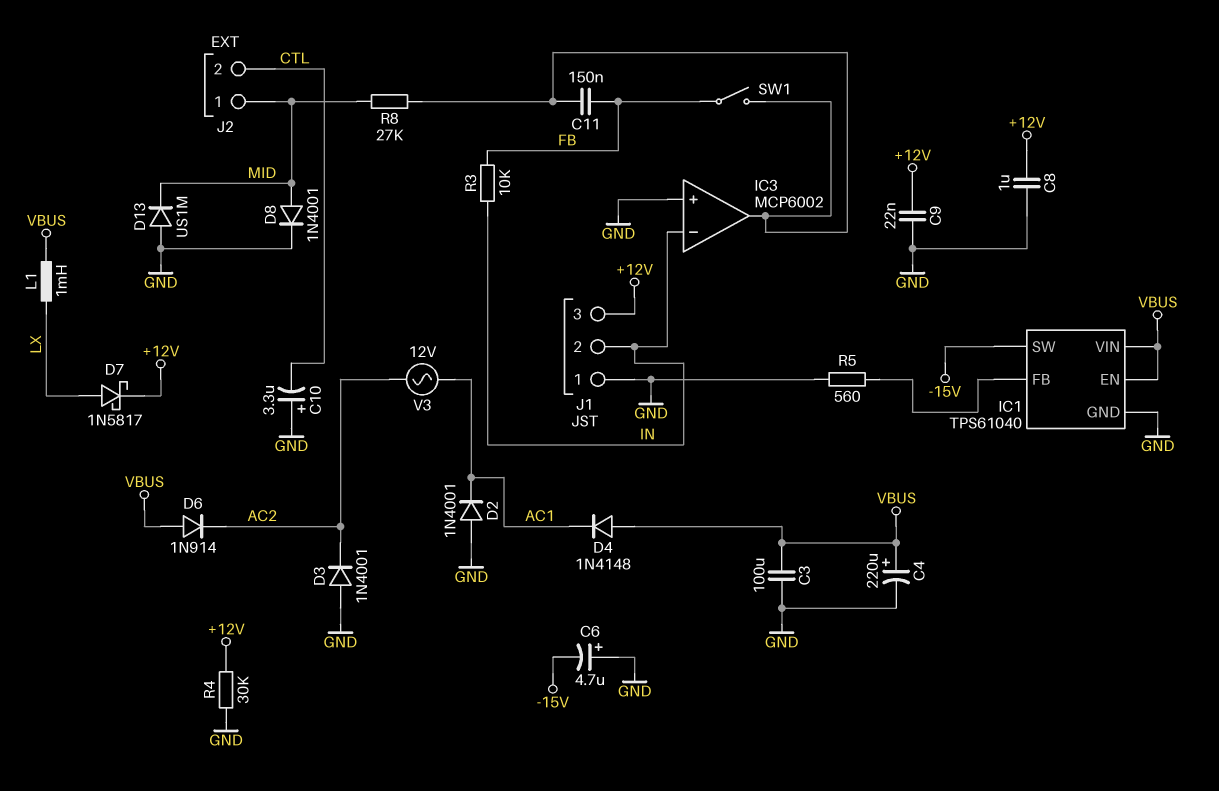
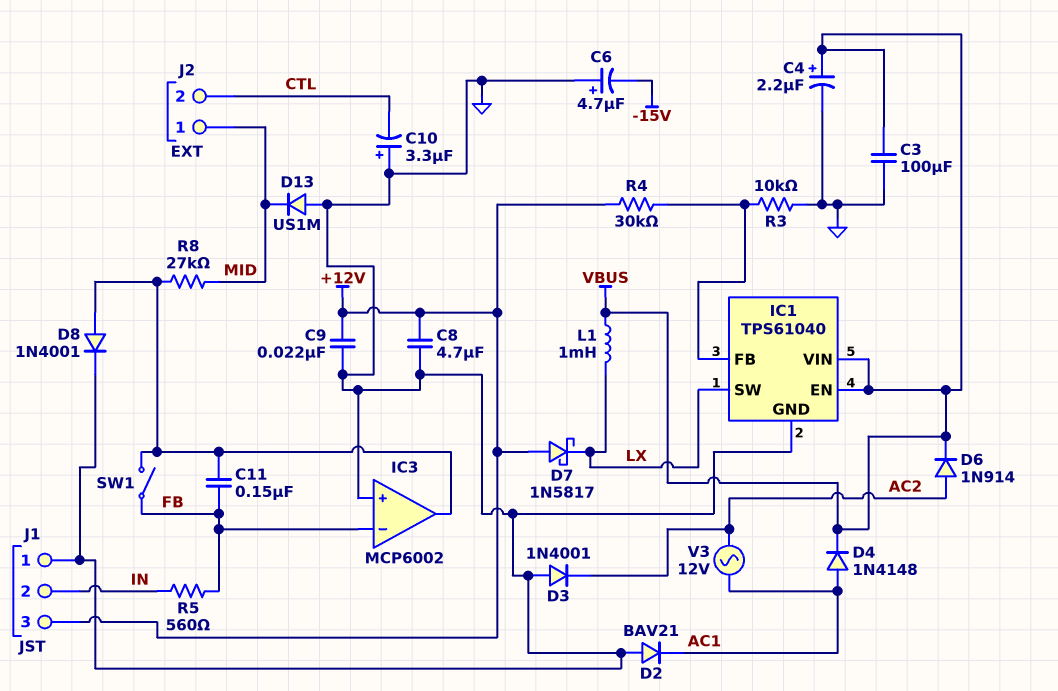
C4: 220uF (plus VBUS, minus GND) -> 2.2uF (plus VBUS, minus GND)
C8: 1uF (+12V, GND) -> 4.7uF (+12V, GND)
D2: diode 1N4001 (A GND, K AC1) -> diode BAV21 (A GND, K AC1)
D4: diode 1N4148 (A VBUS, K AC1) -> diode 1N4148 (A AC1, K VBUS)
D6: diode 1N914 (A VBUS, K AC2) -> diode 1N914 (A AC2, K VBUS)
D7: schottky 1N5817 (A LX, K +12V) -> schottky 1N5817 (A +12V, K LX)
D8: diode 1N4001 (A MID, K GND) -> diode 1N4001 (A IC3/out, K GND)
IC1 pin SW: -15V -> LX
IC3 pin in-: IN -> FB
R3: 10k (FB, IN) -> 10k (GND, IC1/FB)
R4: 30k (+12V, GND) -> 30k (+12V, IC1/FB)
R5: 560 (GND, IC1/FB) -> 560 (FB, IN)

